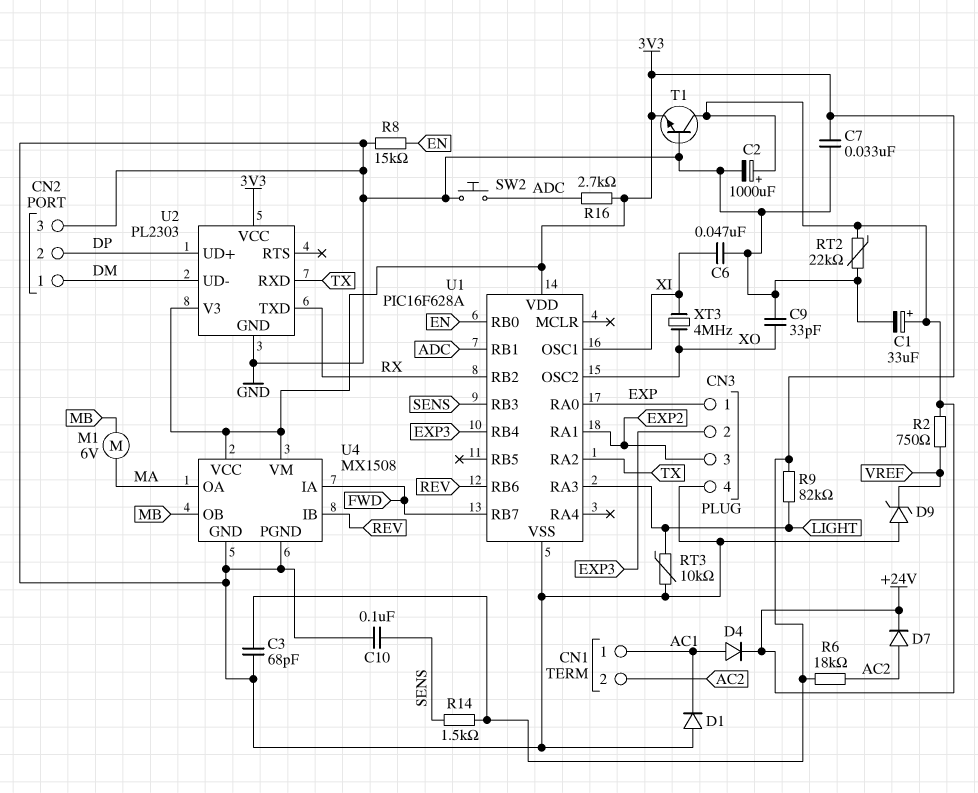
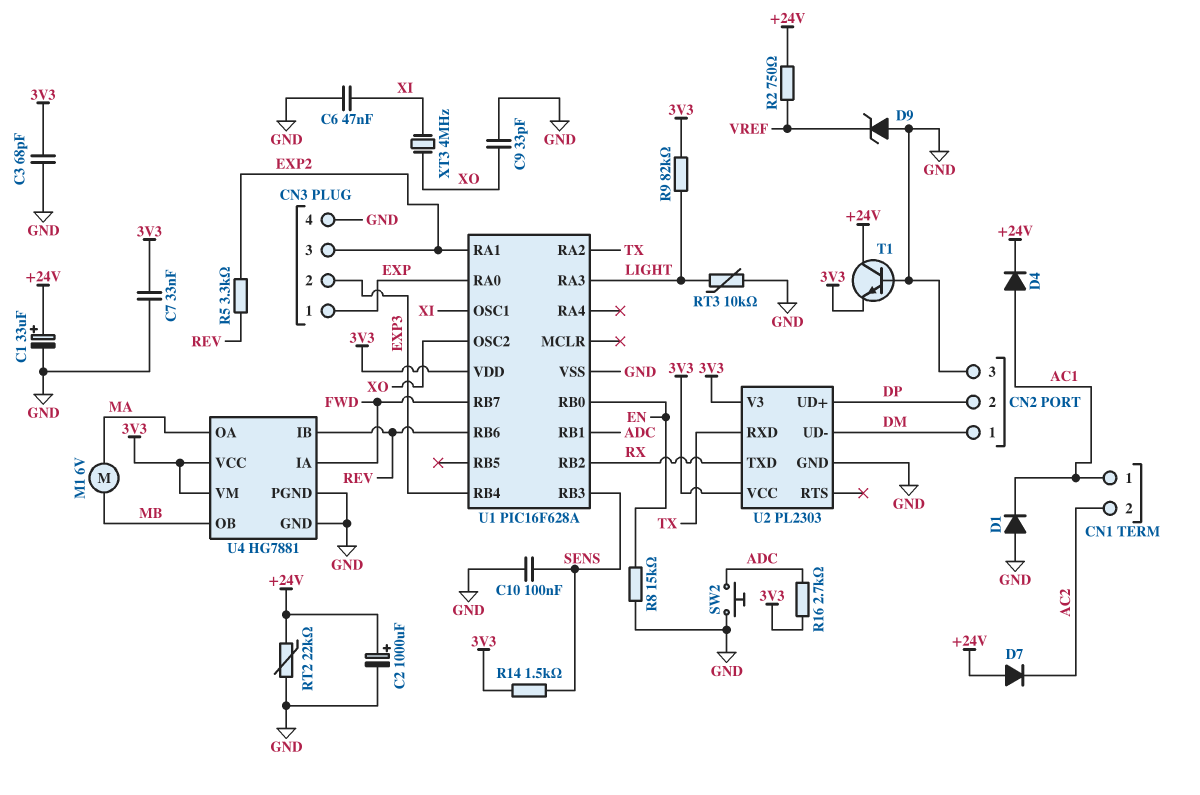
D7: diode (A AC2, K +24V) -> diode (A +24V, K AC2)
R5: none -> 3.3k (EXP2, REV)
R6: 18k (3V3, AC2) -> none
U4: MX1508 -> HG7881

